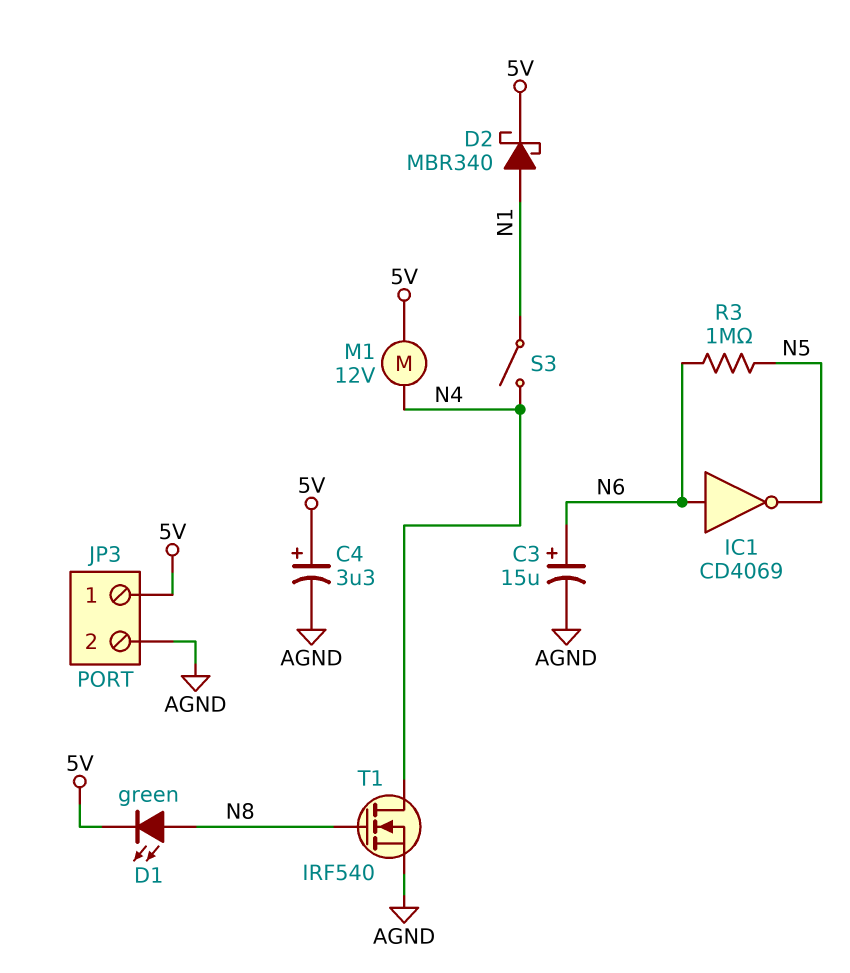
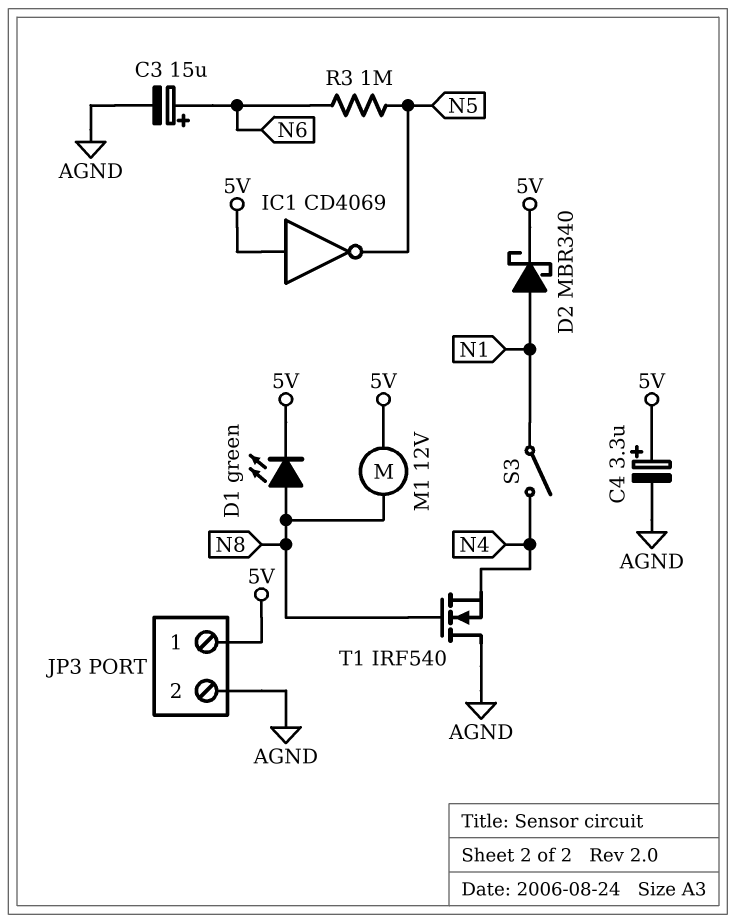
IC1: NOT CD4069 (in N6, out N5) -> NOT CD4069 (in 5V, out N5)
M1: motor 12V (5V, N4) -> motor 12V (5V, N8)
T1: NMOS IRF540 (G N8, D N4, S AGND) -> NMOS IRF540 (G N8, D AGND, S N4)

